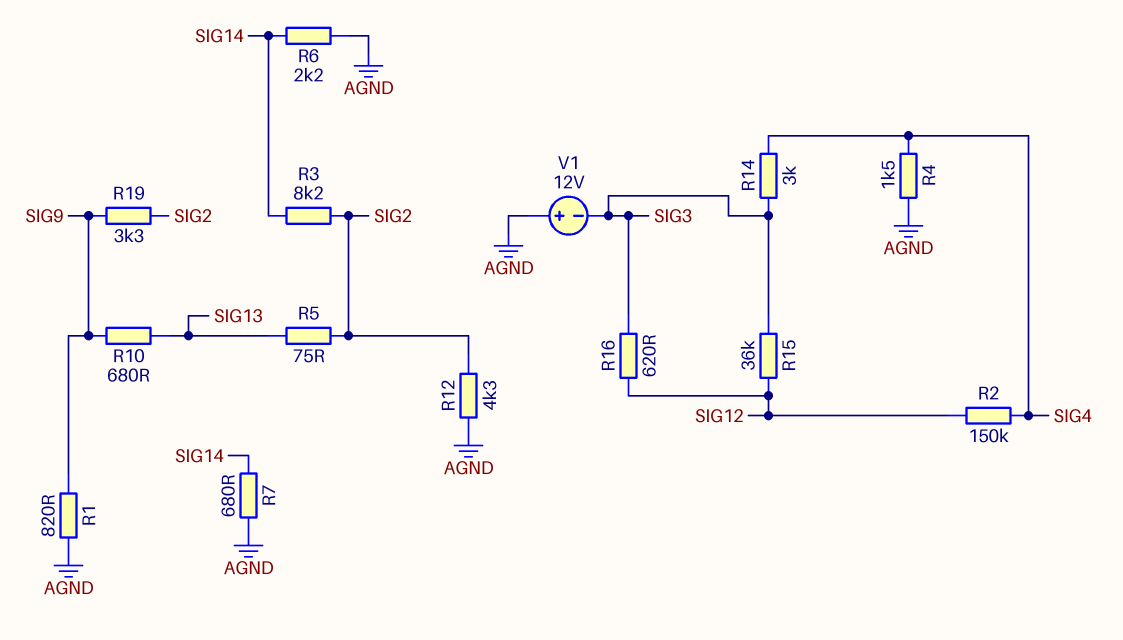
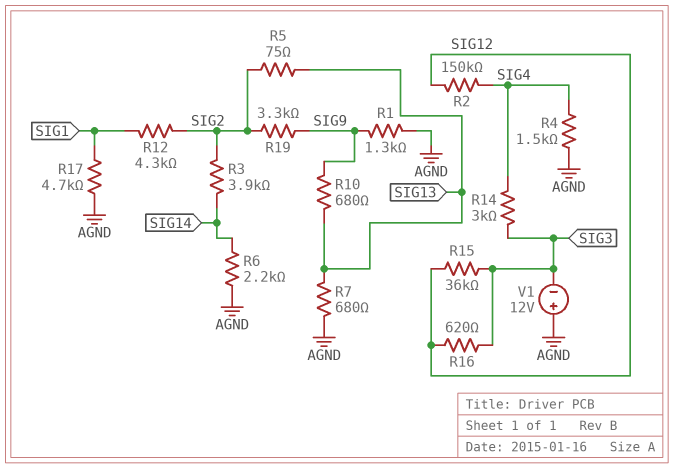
R1: 820 (AGND, SIG9) -> 1.3k (AGND, SIG9)
R3: 8.2k (SIG2, SIG14) -> 3.9k (SIG2, SIG14)
R7: 680 (AGND, SIG14) -> 680 (AGND, SIG13)
R12: 4.3k (AGND, SIG2) -> 4.3k (SIG1, SIG2)
R17: none -> 4.7k (AGND, SIG1)

